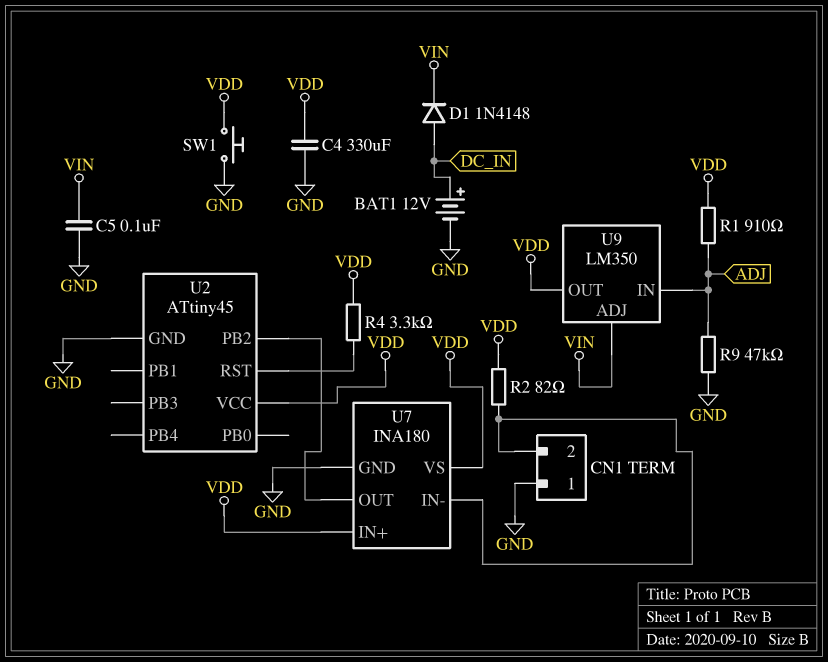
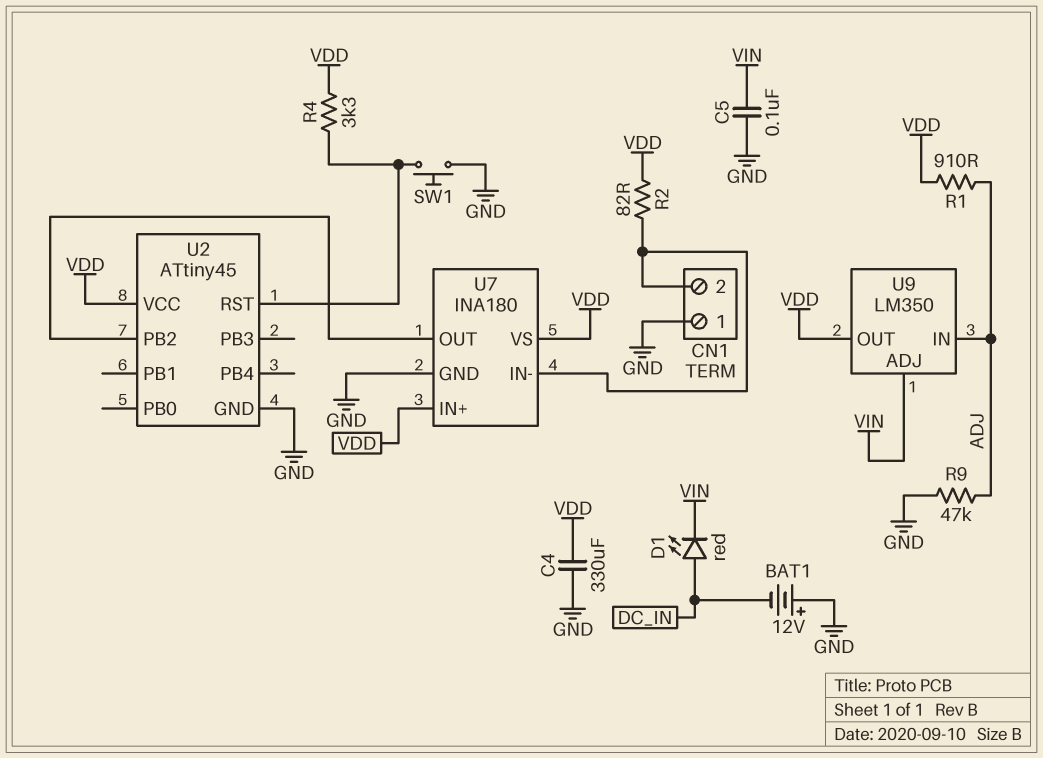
BAT1: 12V (plus DC_IN, minus GND) -> 12V (plus GND, minus DC_IN)
D1: diode 1N4148 (A DC_IN, K VIN) -> LED red (A DC_IN, K VIN)
SW1: button (GND, VDD) -> button (GND, U2/RST)

